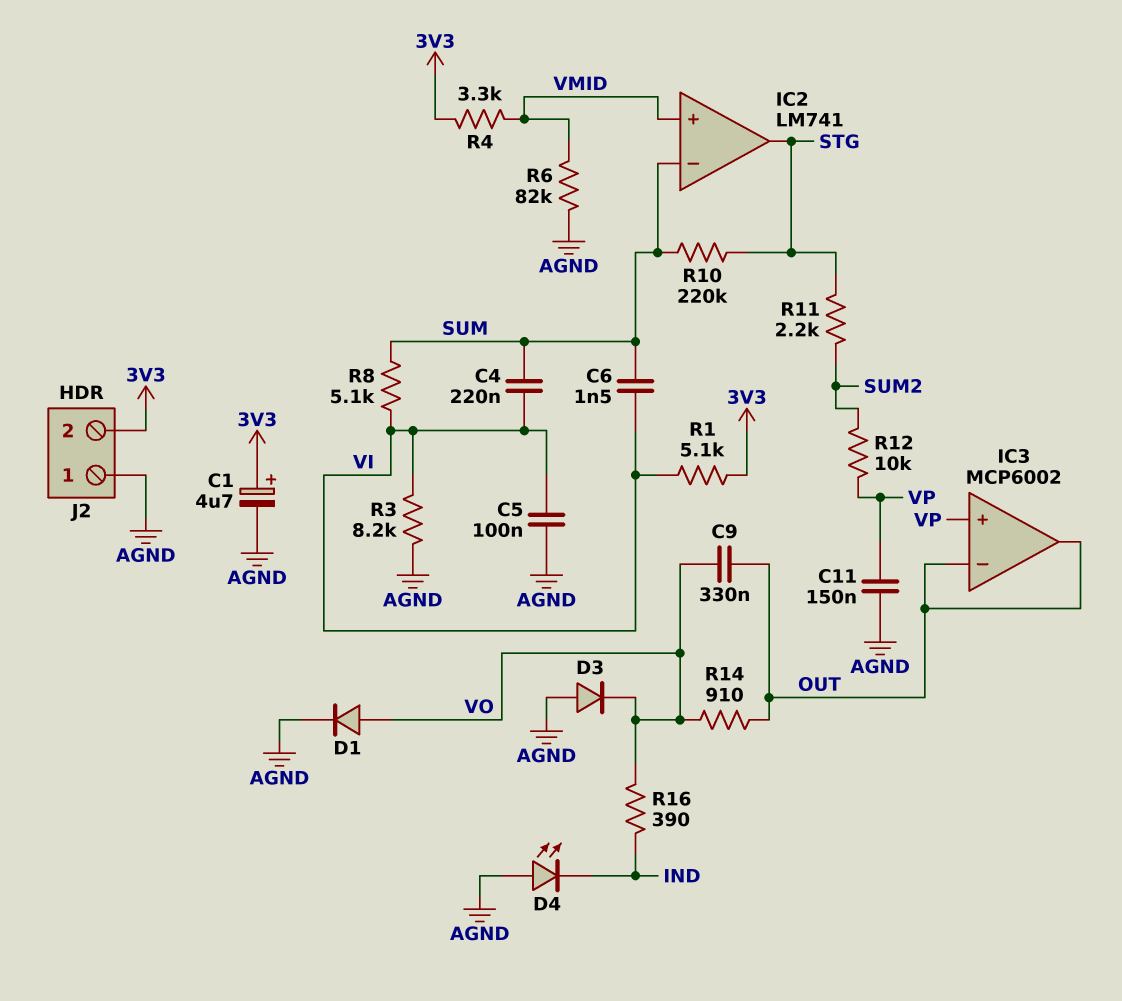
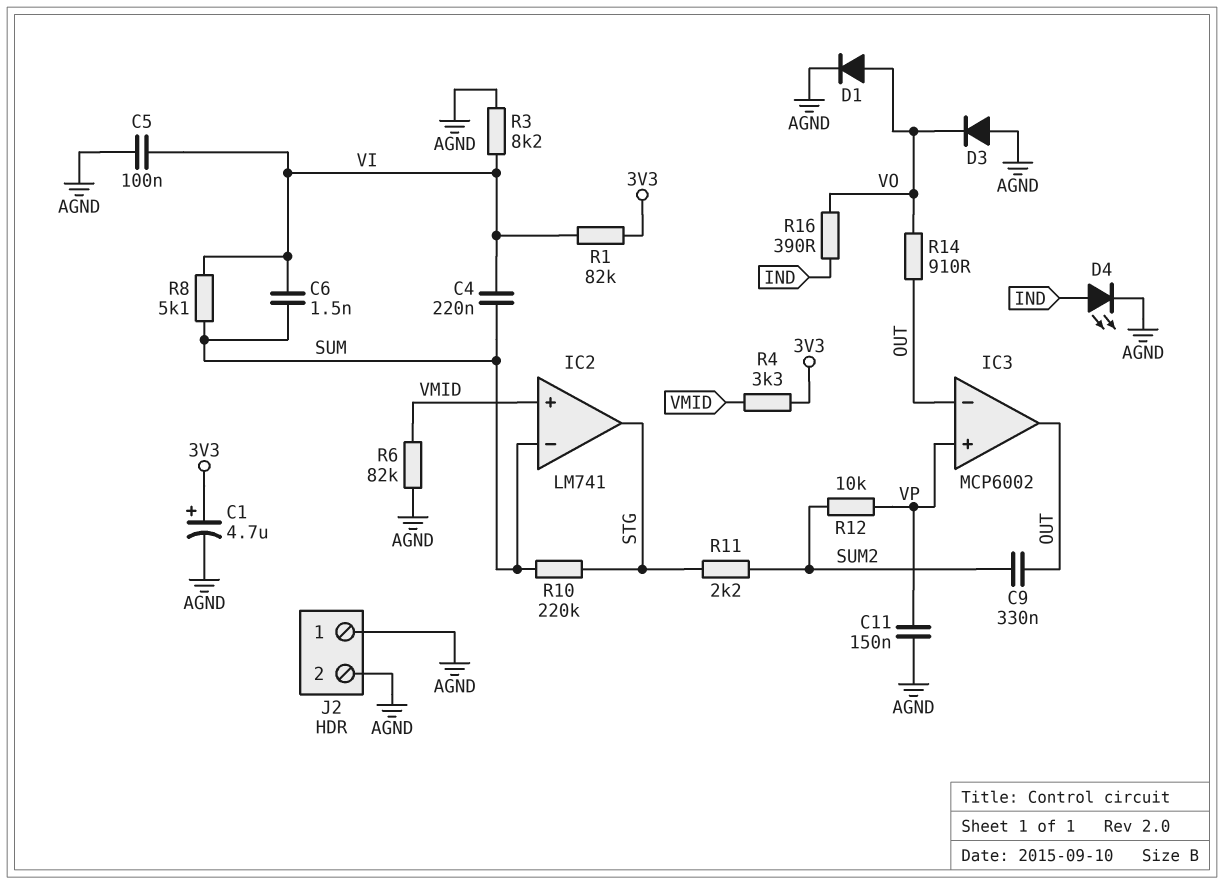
C9: 330nF (OUT, VO) -> 330nF (OUT, SUM2)
D4: LED (A AGND, K IND) -> LED (A IND, K AGND)
J2 pin 2: 3V3 -> AGND
R1: 5.1k (3V3, VI) -> 82k (3V3, VI)

